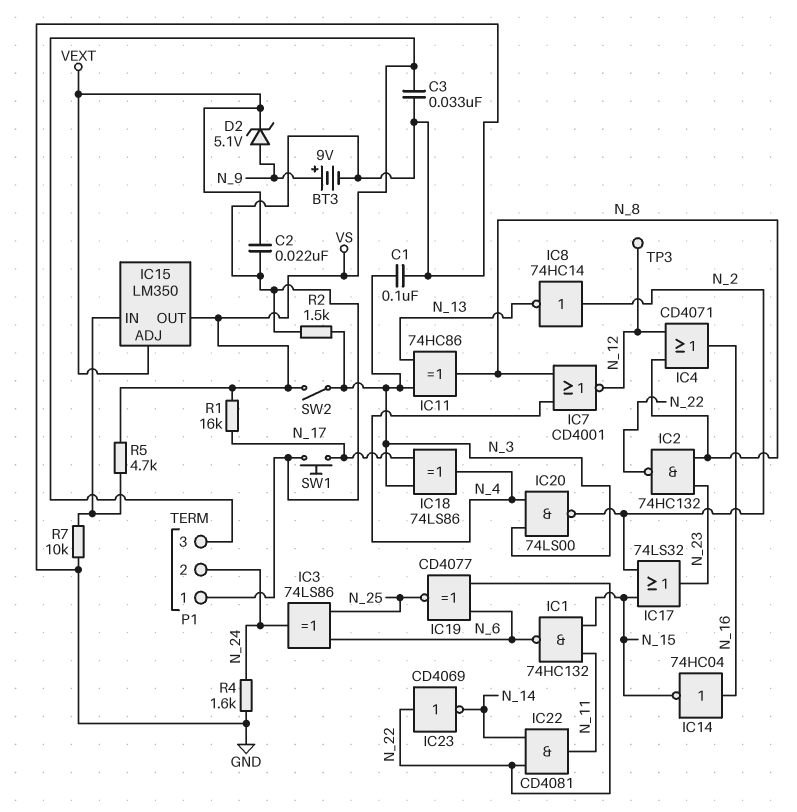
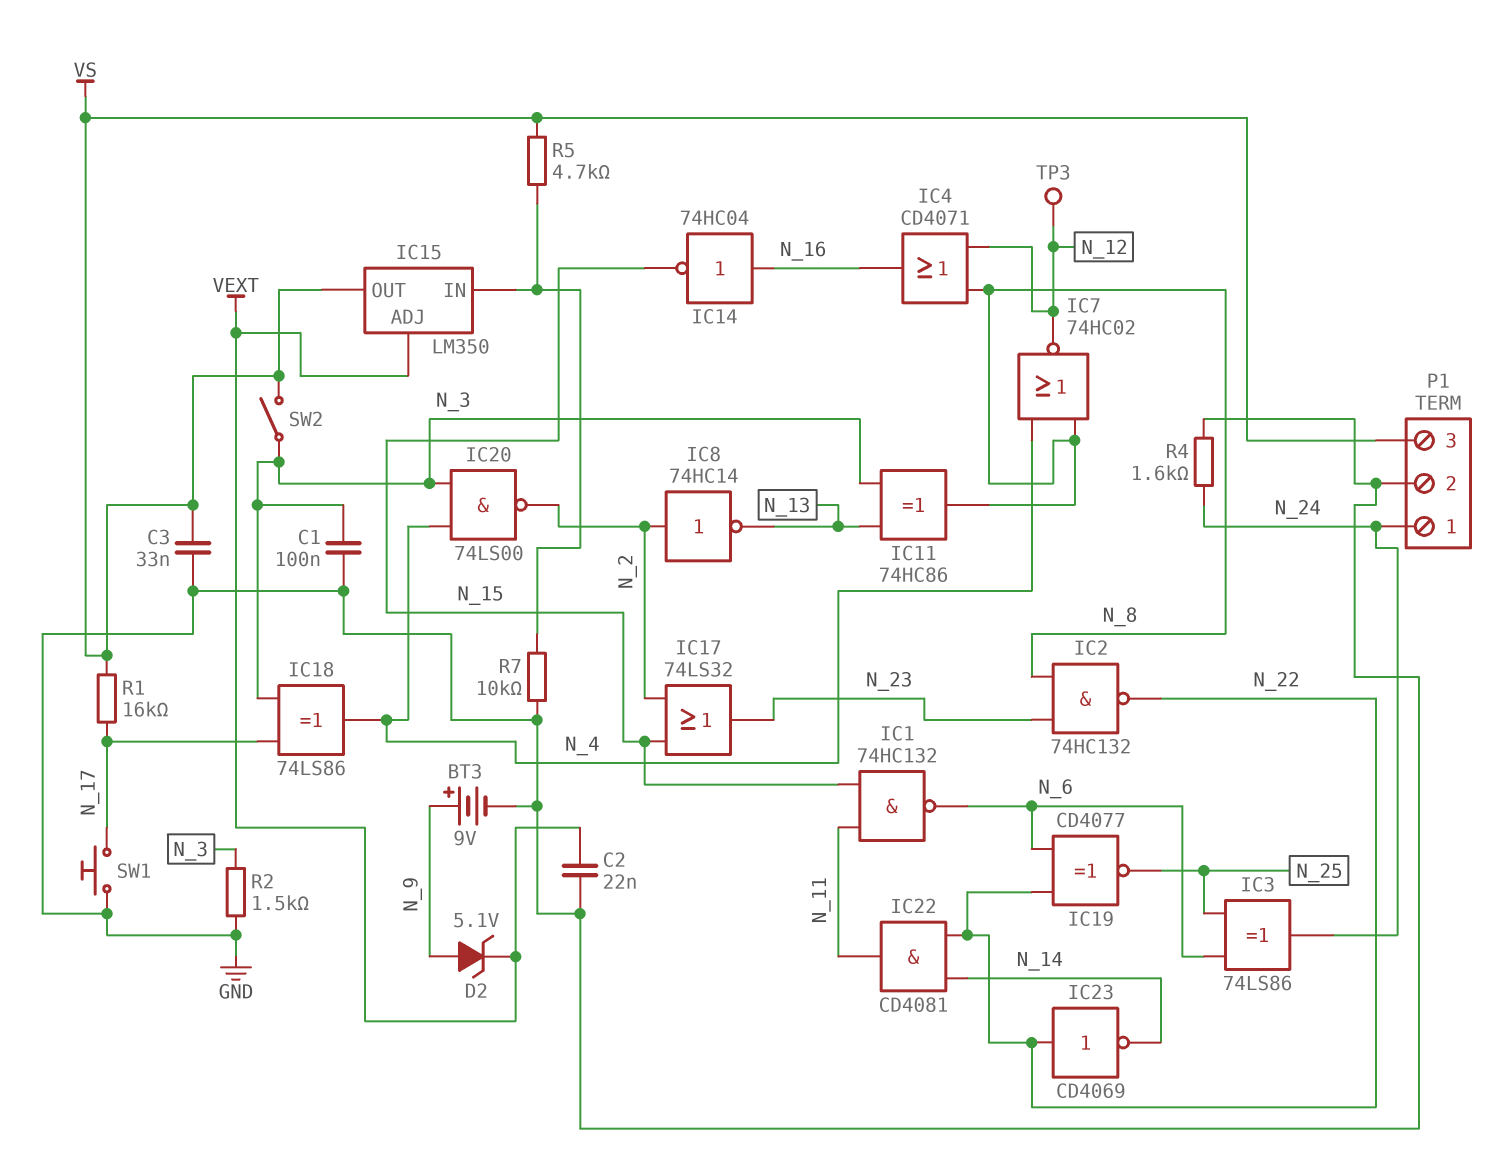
IC7: NOR CD4001 (in N_4, in N_8, out N_12) -> NOR 74HC02 (in N_4, in N_8, out N_12)
P1 pin 1: GND -> N_24
P1 pin 2: N_24 -> GND

